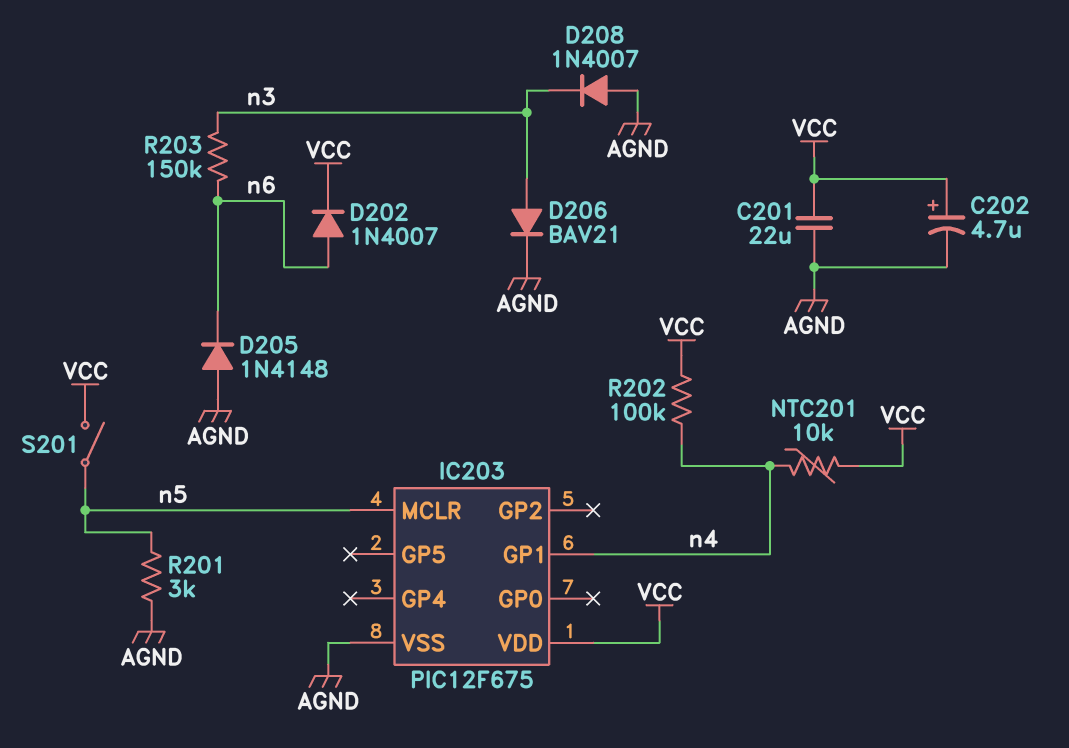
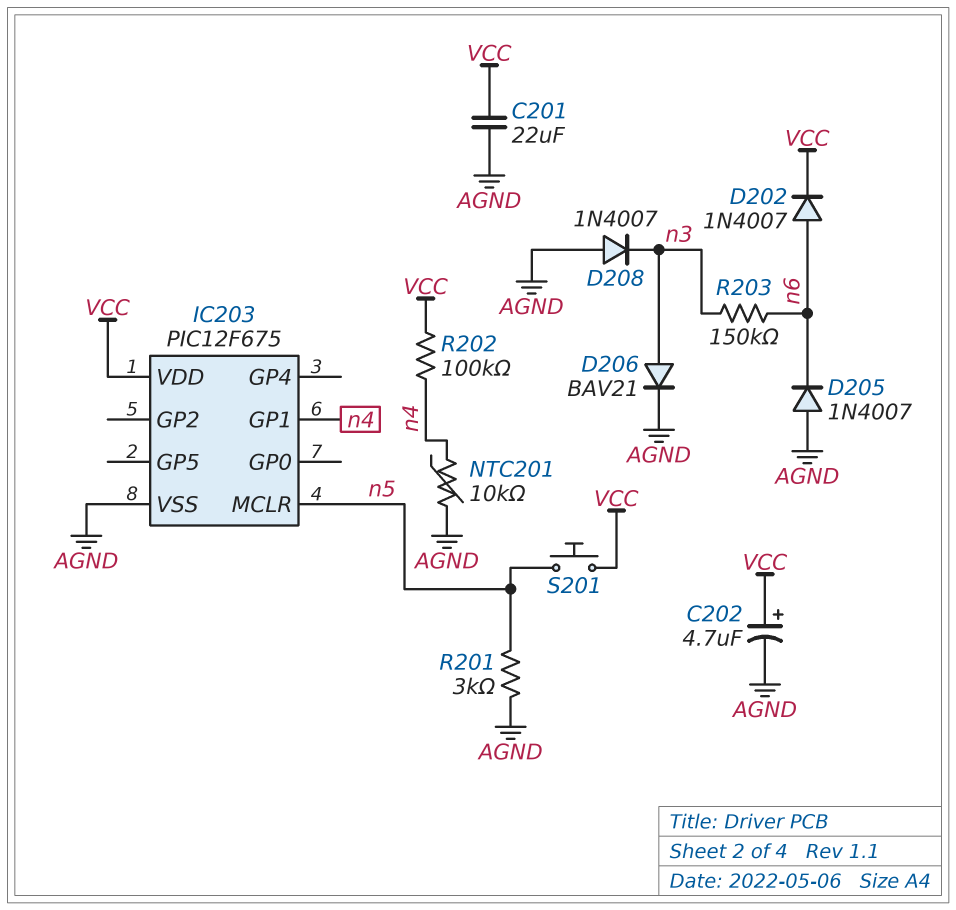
D205: diode 1N4148 (A AGND, K n6) -> diode 1N4007 (A AGND, K n6)
NTC201: 10k (VCC, n4) -> 10k (AGND, n4)
S201: switch (VCC, n5) -> button (VCC, n5)

